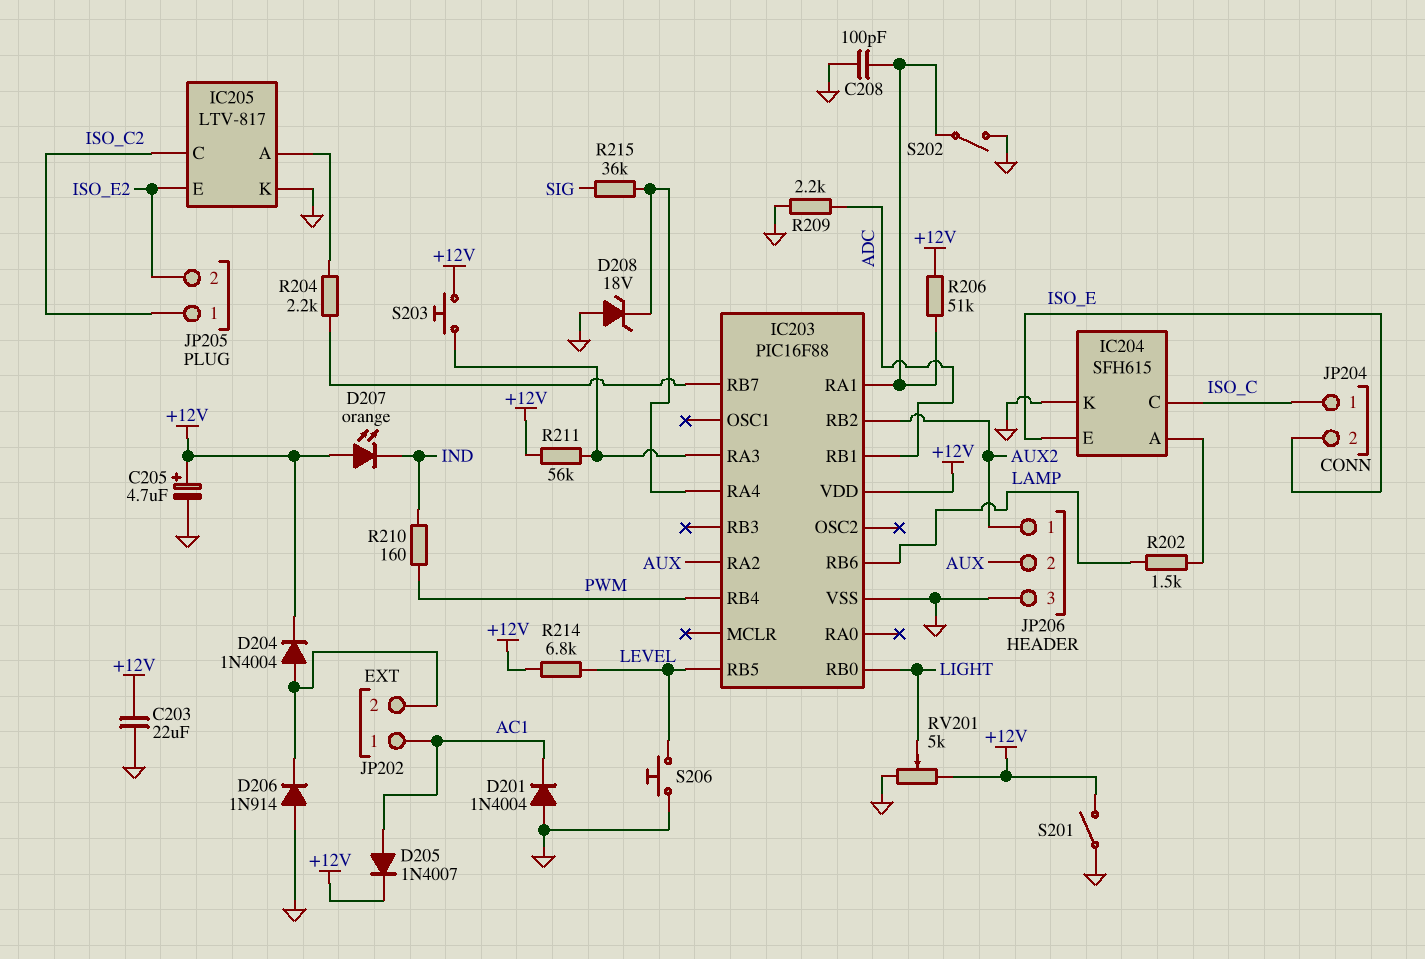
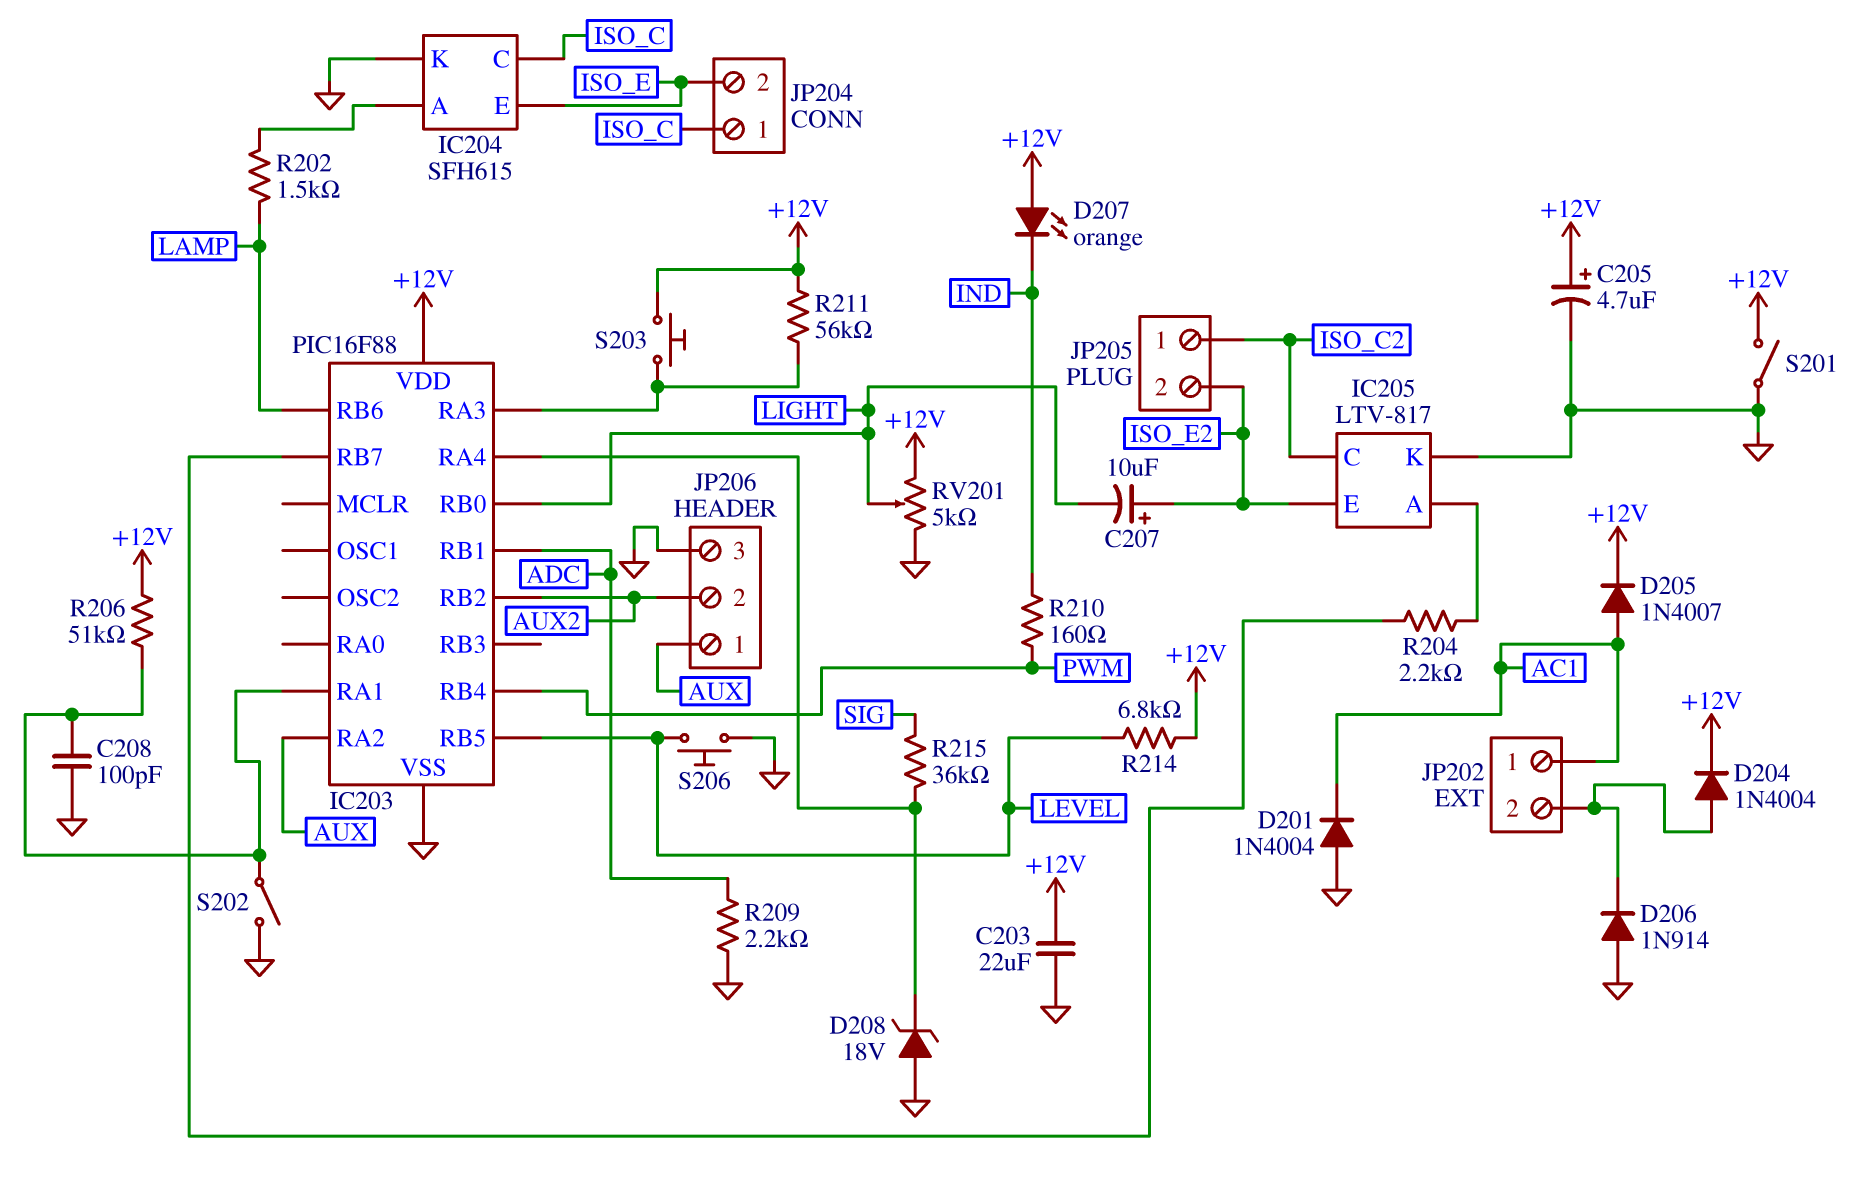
C207: none -> 10uF (plus ISO_E2, minus LIGHT)
JP206 pin 1: AUX2 -> AUX
JP206 pin 2: AUX -> AUX2

